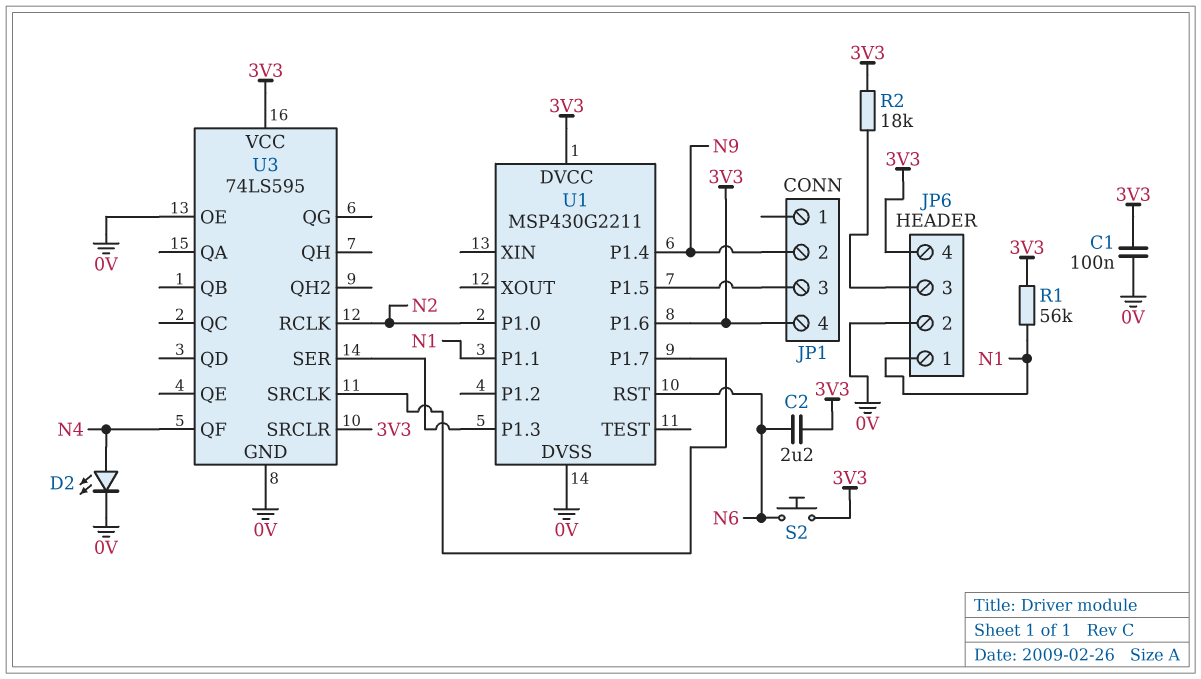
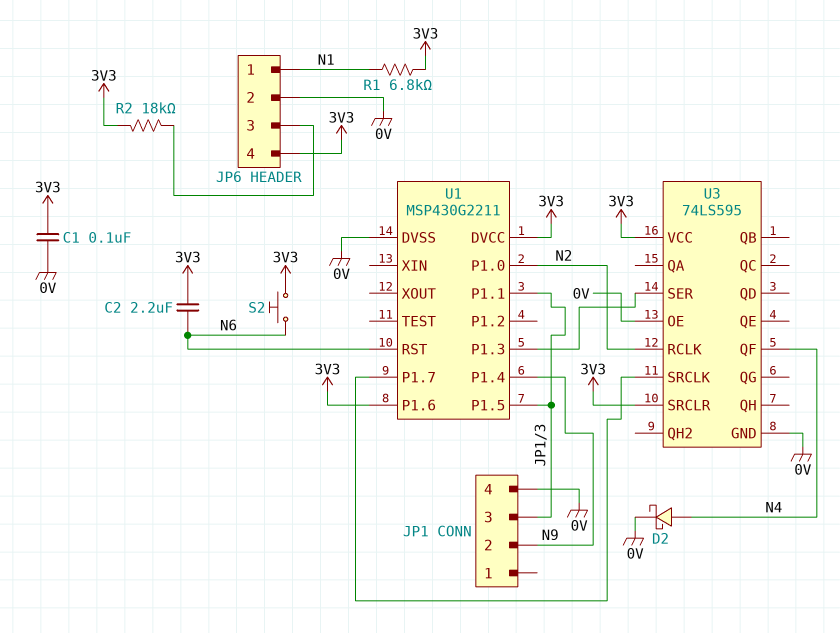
D2: LED (A N4, K 0V) -> schottky (A N4, K 0V)
JP1 pin 4: 3V3 -> 0V
R1: 56k (3V3, N1) -> 6.8k (3V3, N1)
U1 pin P1.1: N1 -> JP1/3

